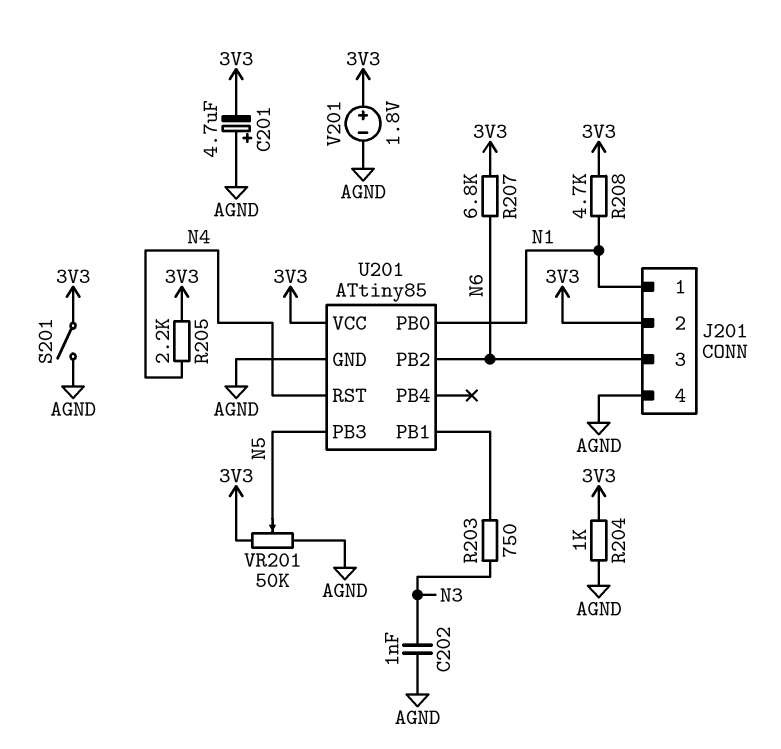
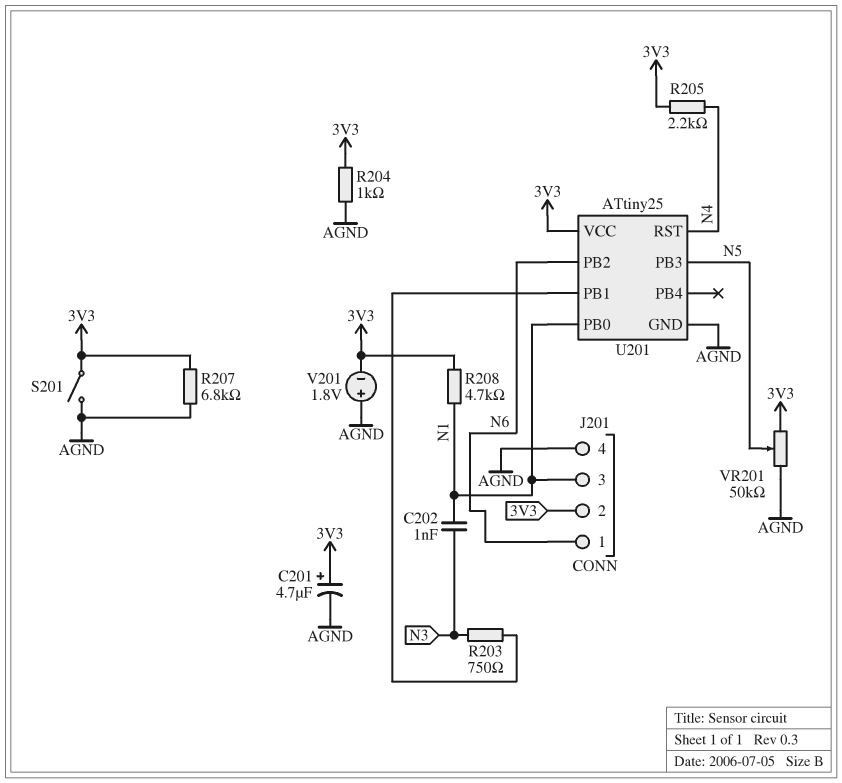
C201: 4.7uF (plus AGND, minus 3V3) -> 4.7uF (plus 3V3, minus AGND)
C202: 1nF (AGND, N3) -> 1nF (N1, N3)
J201 pin 1: N1 -> N6
J201 pin 3: N6 -> N1
R207: 6.8k (3V3, N6) -> 6.8k (3V3, AGND)
U201: ATtiny85 -> ATtiny25
V201: 1.8V (plus 3V3, minus AGND) -> 1.8V (plus AGND, minus 3V3)

